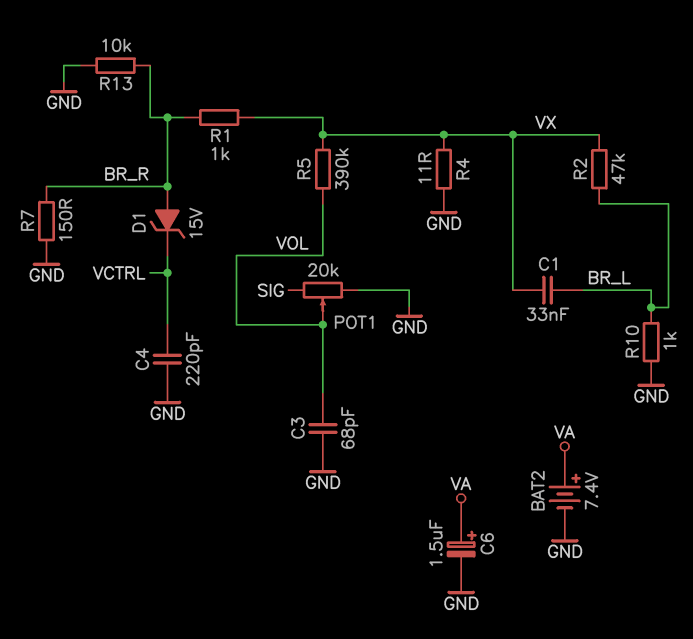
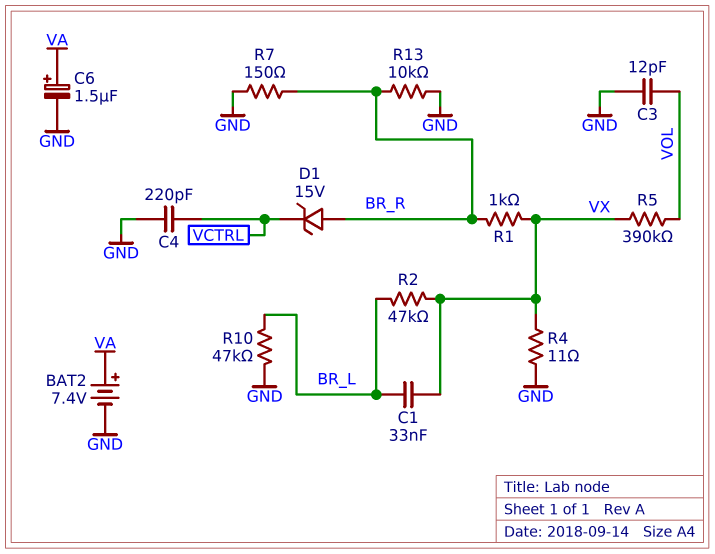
C3: 68pF (GND, VOL) -> 12pF (GND, VOL)
POT1: 20k (GND, SIG, wiper VOL) -> none
R10: 1k (BR_L, GND) -> 47k (BR_L, GND)

